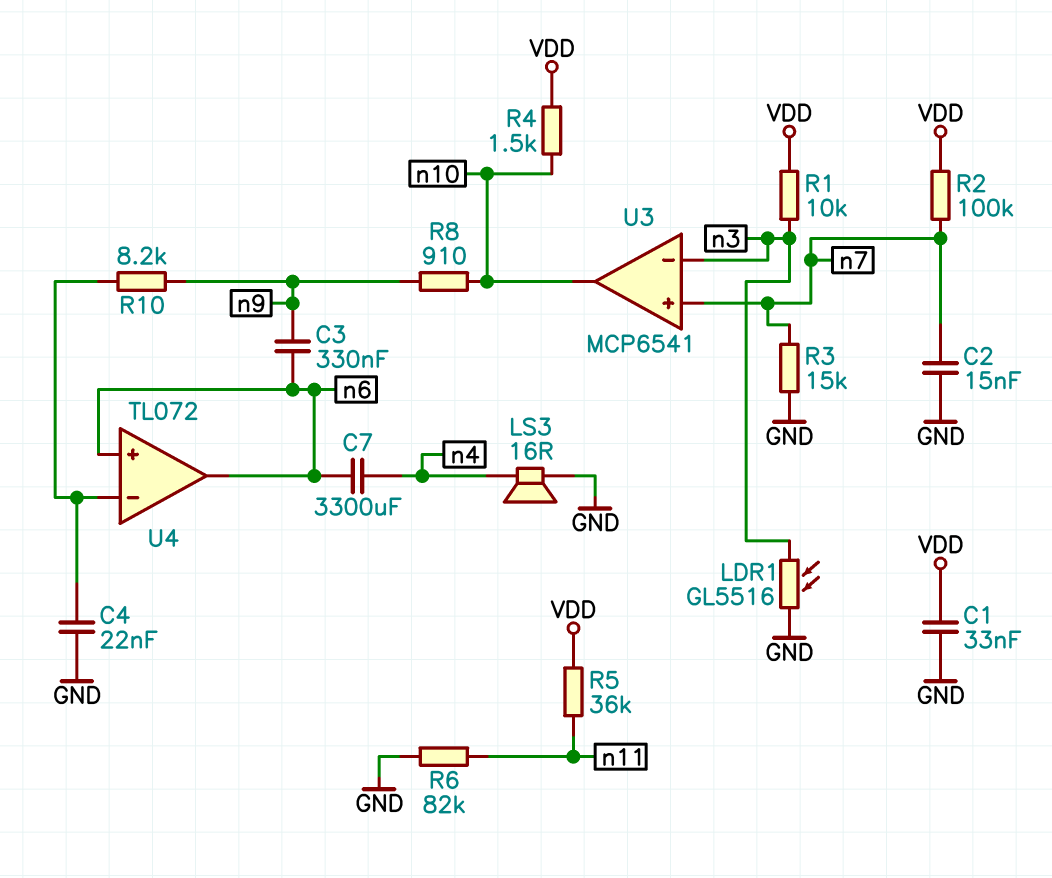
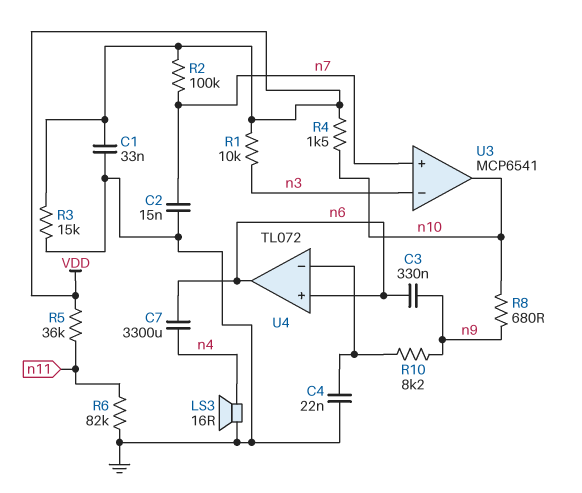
LDR1: GL5516 (GND, n3) -> none
R3: 15k (GND, n7) -> 15k (GND, VDD)
R8: 910 (n9, n10) -> 680 (n9, n10)

